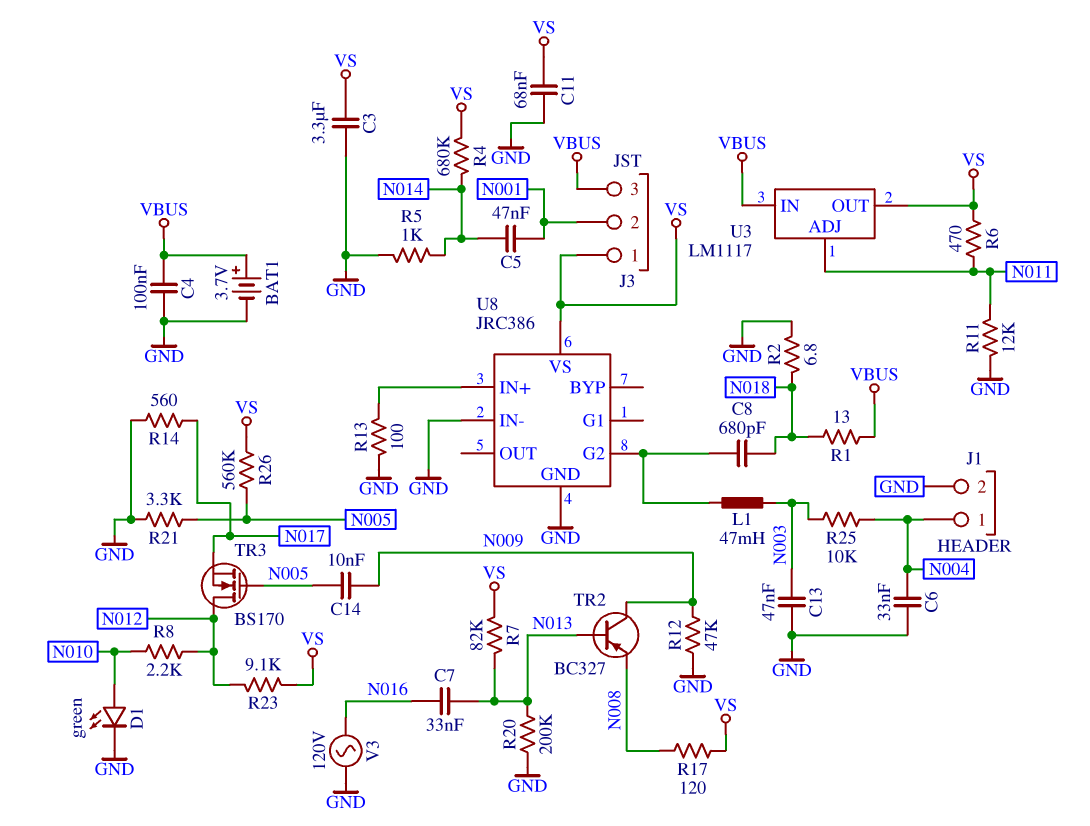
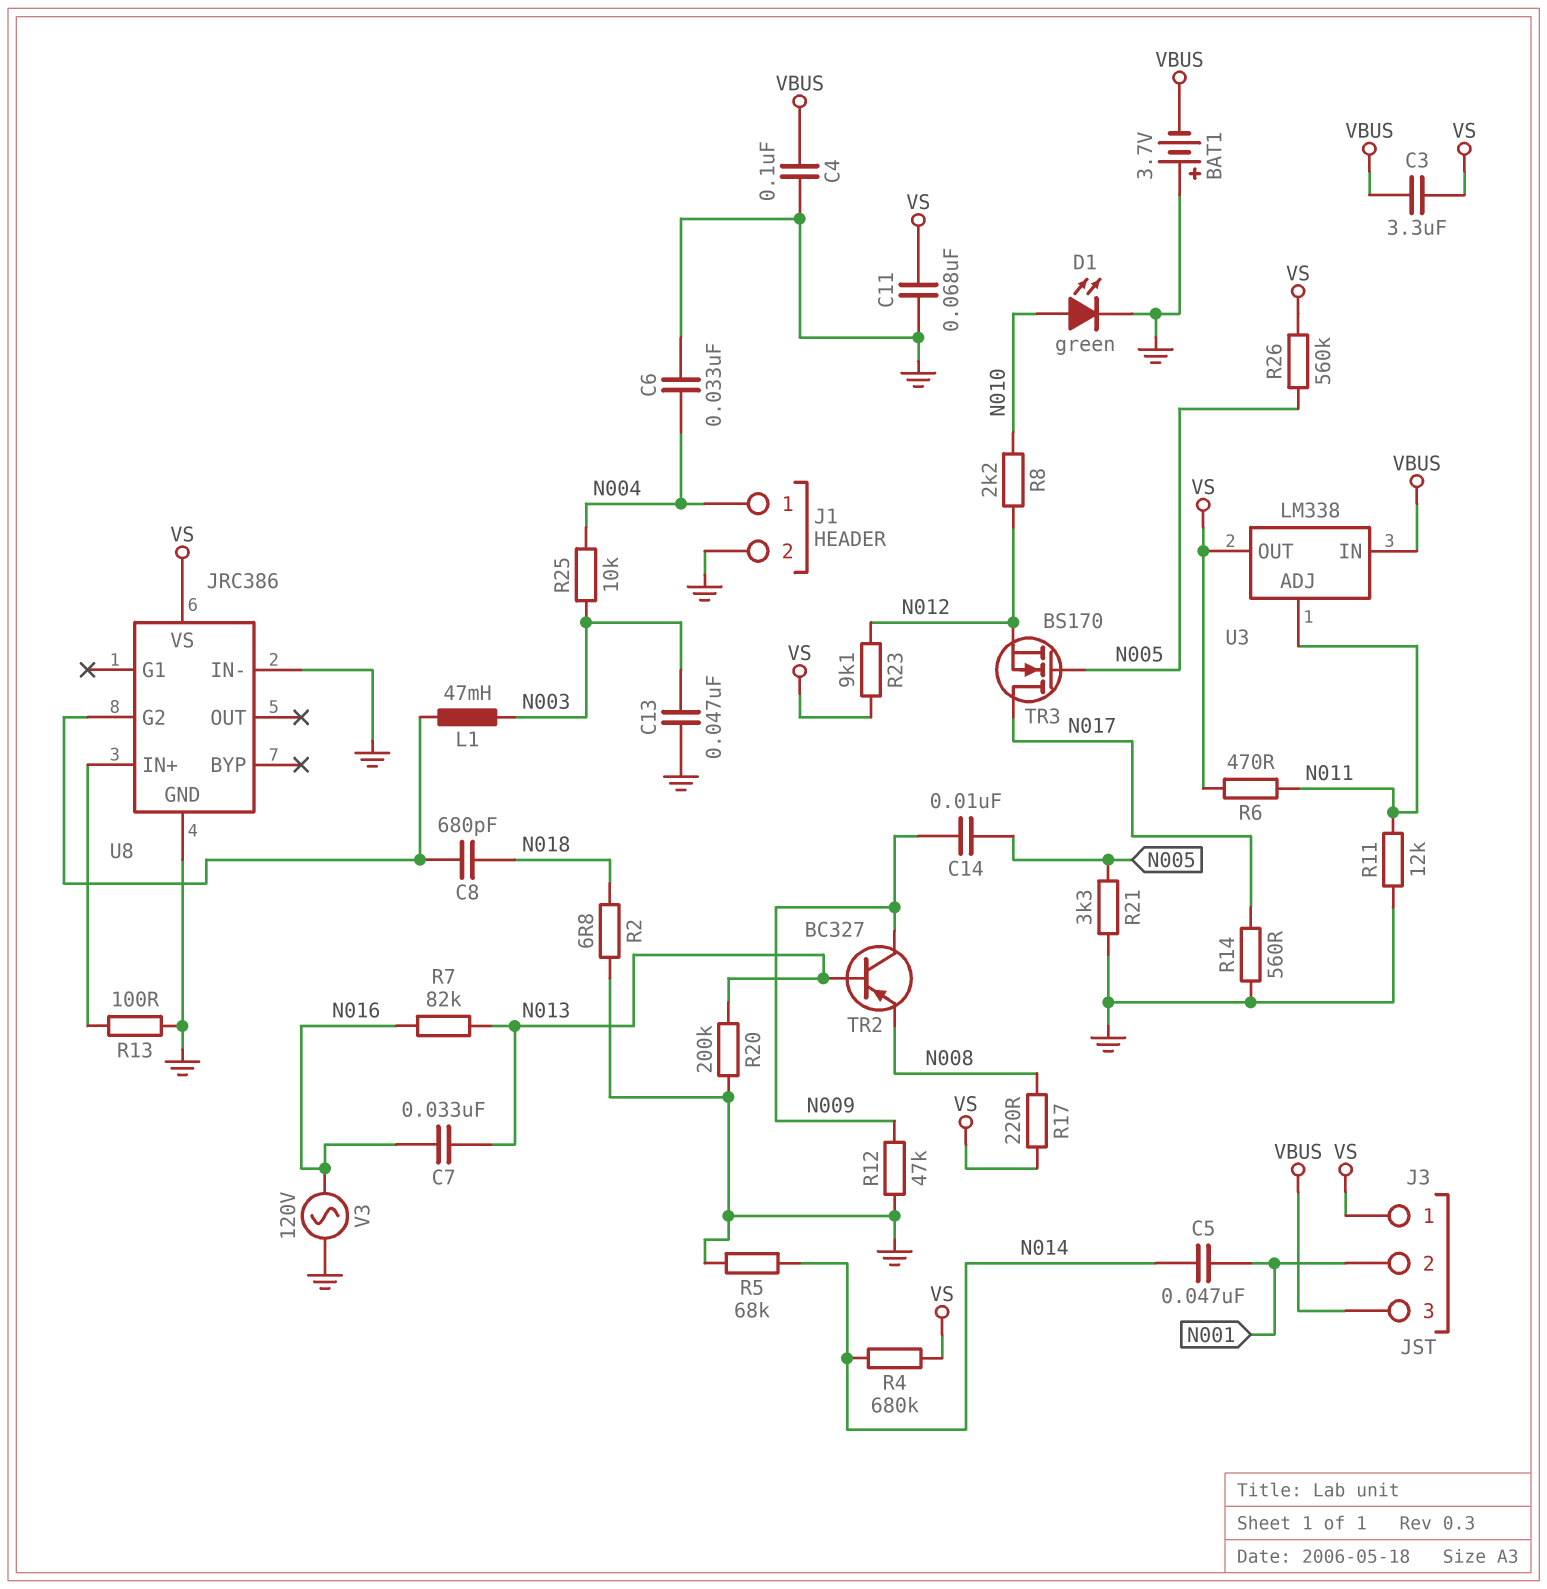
BAT1: 3.7V (plus VBUS, minus GND) -> 3.7V (plus GND, minus VBUS)
C3: 3.3uF (GND, VS) -> 3.3uF (VBUS, VS)
R1: 13 (N018, VBUS) -> none
R5: 1k (GND, N014) -> 68k (GND, N014)
R7: 82k (N013, VS) -> 82k (N013, N016)
R17: 120 (N008, VS) -> 220 (N008, VS)
TR3: NMOS BS170 (G N005, D N012, S N017) -> NMOS BS170 (G N005, D N017, S N012)
U3: LM1117 -> LM338

